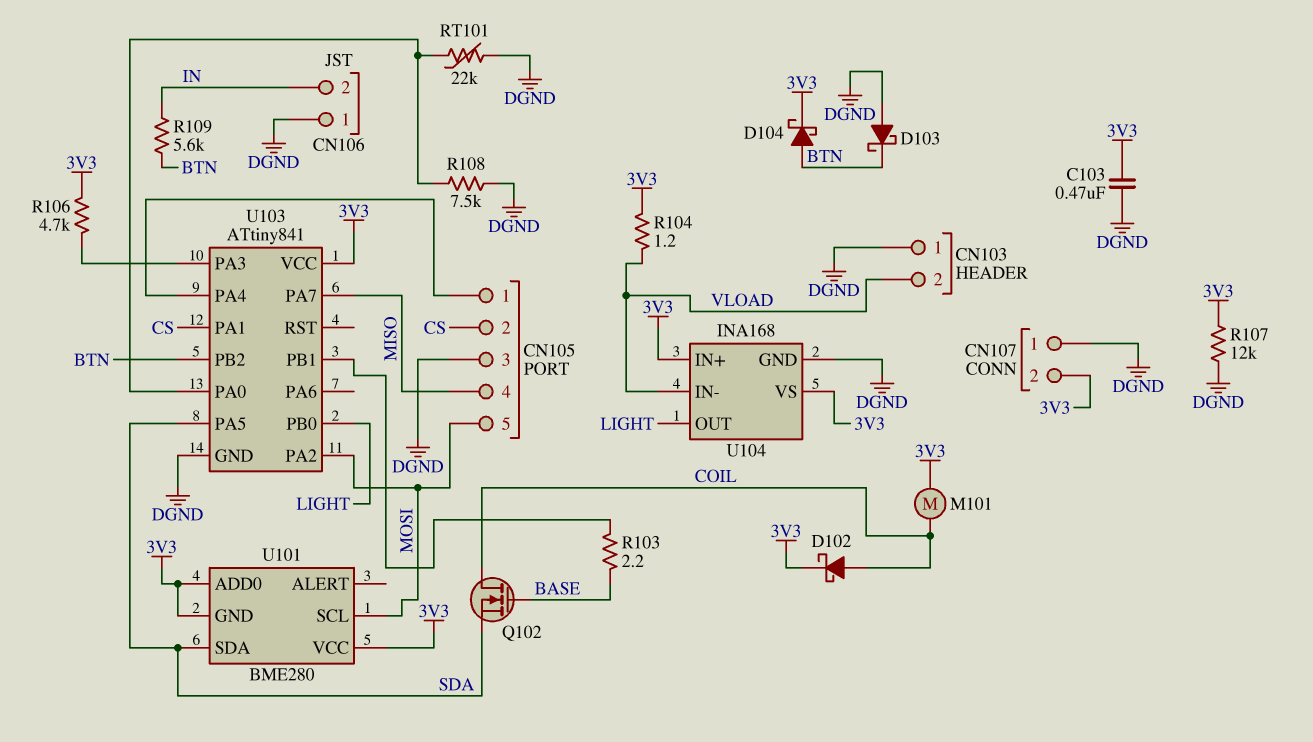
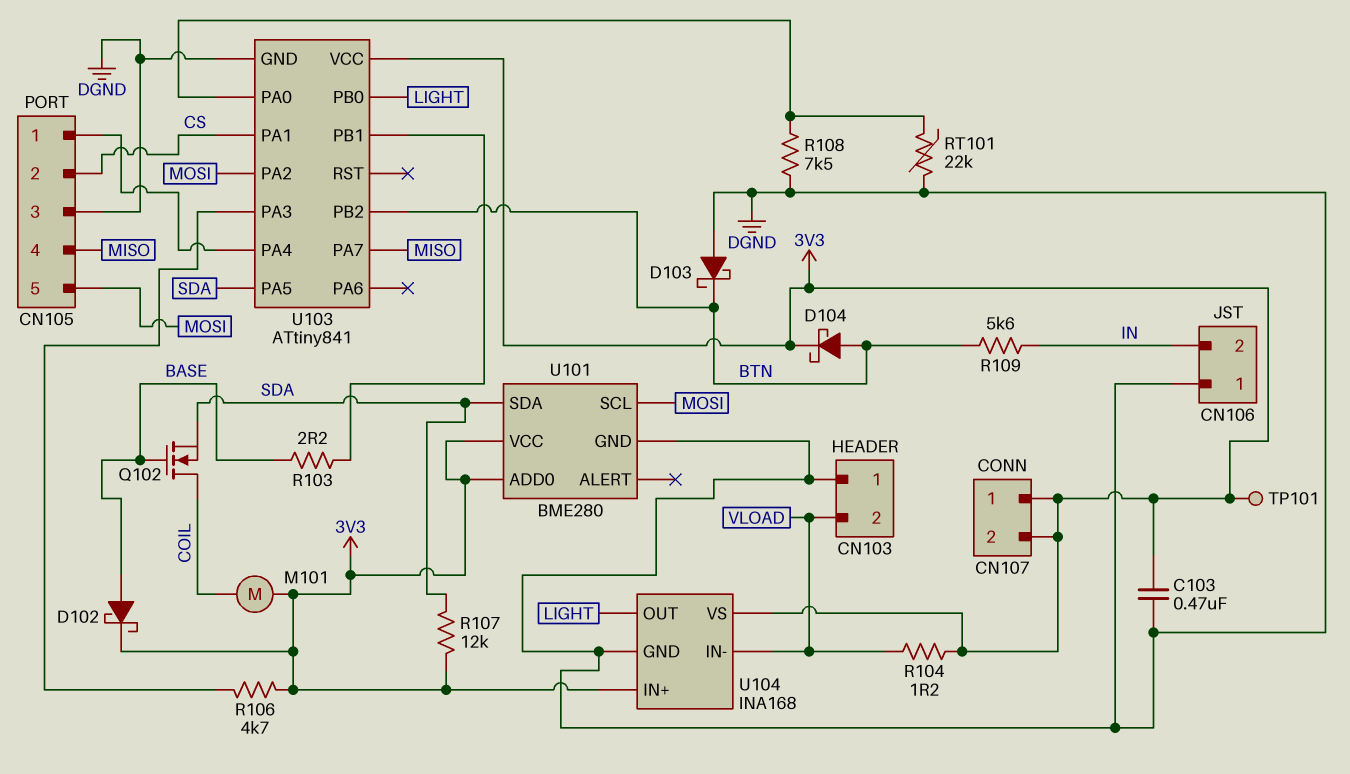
CN107 pin 1: DGND -> 3V3
D102: schottky (A COIL, K 3V3) -> schottky (A BASE, K 3V3)
R107: 12k (3V3, DGND) -> 12k (3V3, SDA)
TP101: none -> test point (3V3)
U101 pin GND: 3V3 -> DGND

